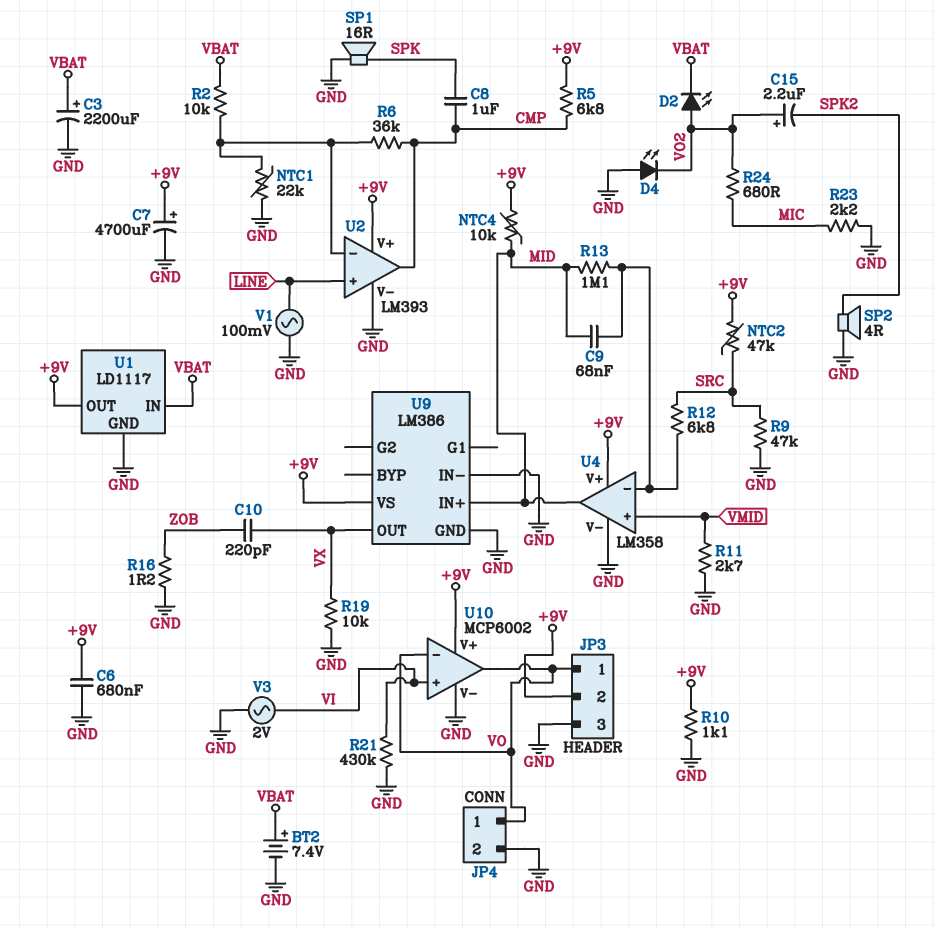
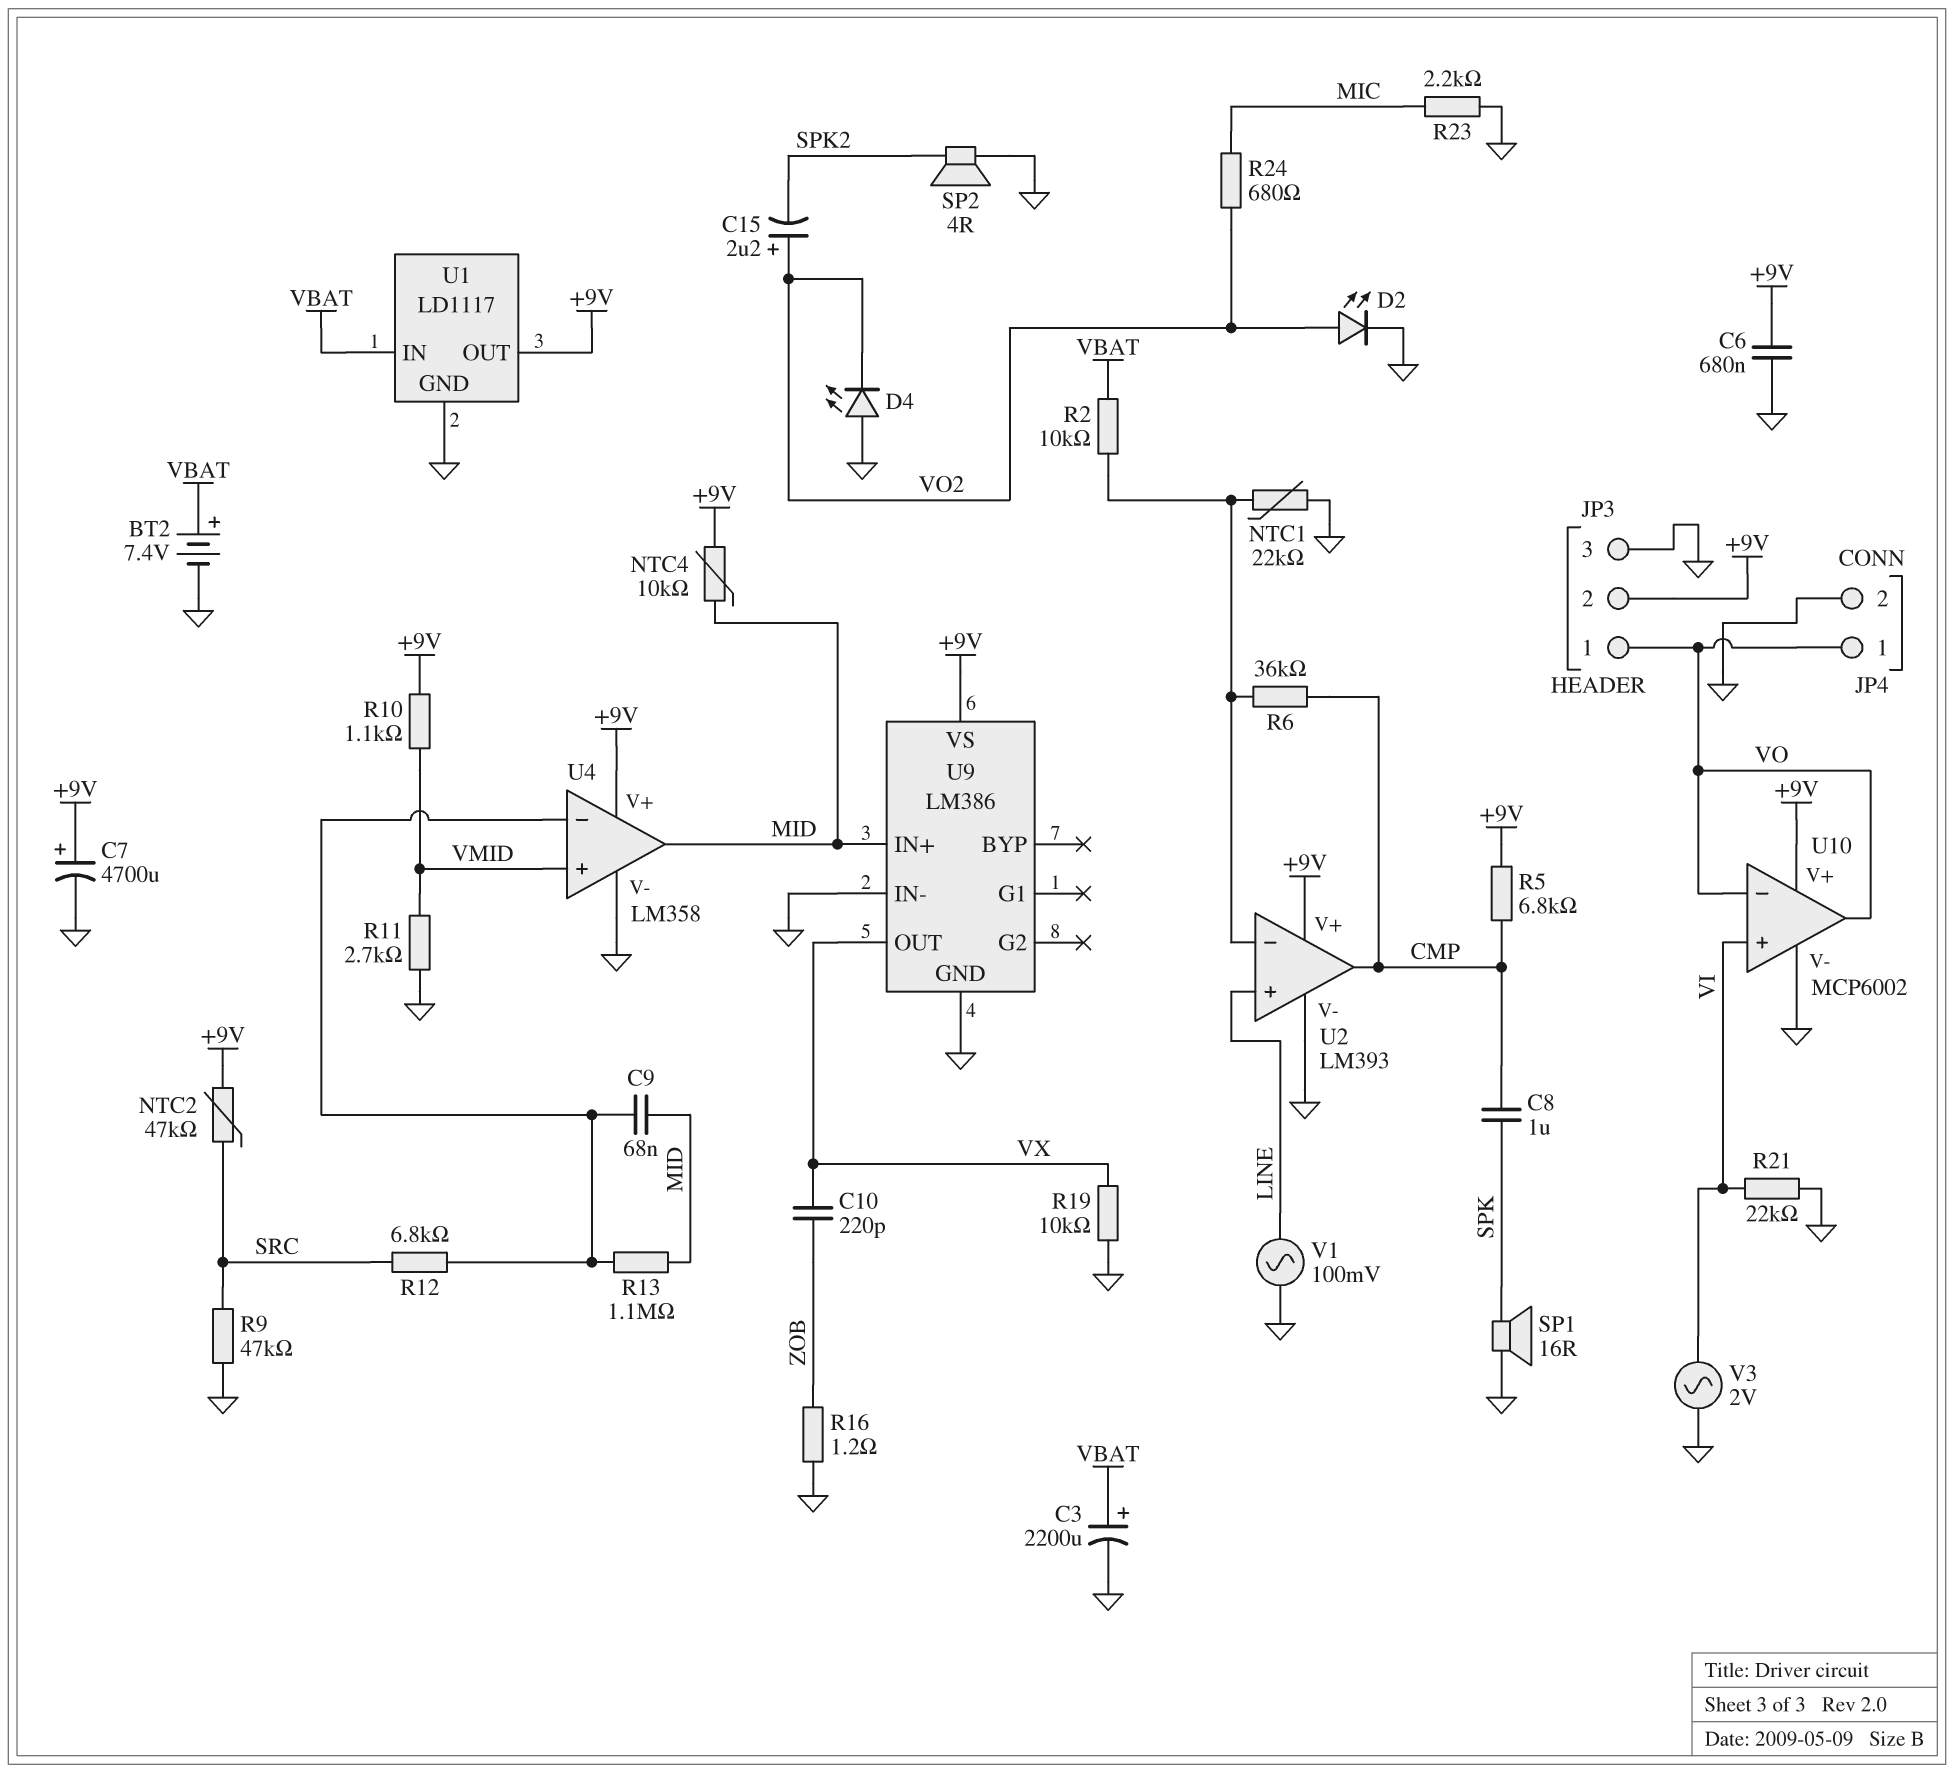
D2: LED (A VO2, K VBAT) -> LED (A VO2, K GND)
R10: 1.1k (+9V, GND) -> 1.1k (+9V, VMID)
R21: 430k (GND, VI) -> 22k (GND, VI)

